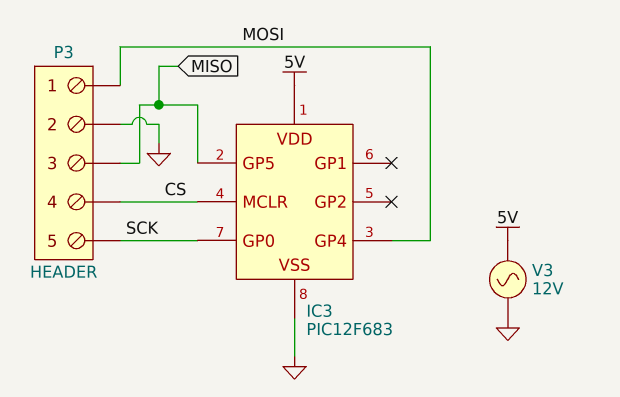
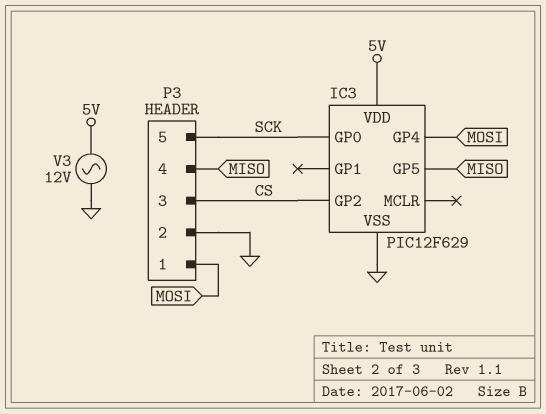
IC3: PIC12F683 -> PIC12F629
IC3 pin GP2: none -> CS
IC3 pin MCLR: CS -> none
P3 pin 3: MISO -> CS
P3 pin 4: CS -> MISO

